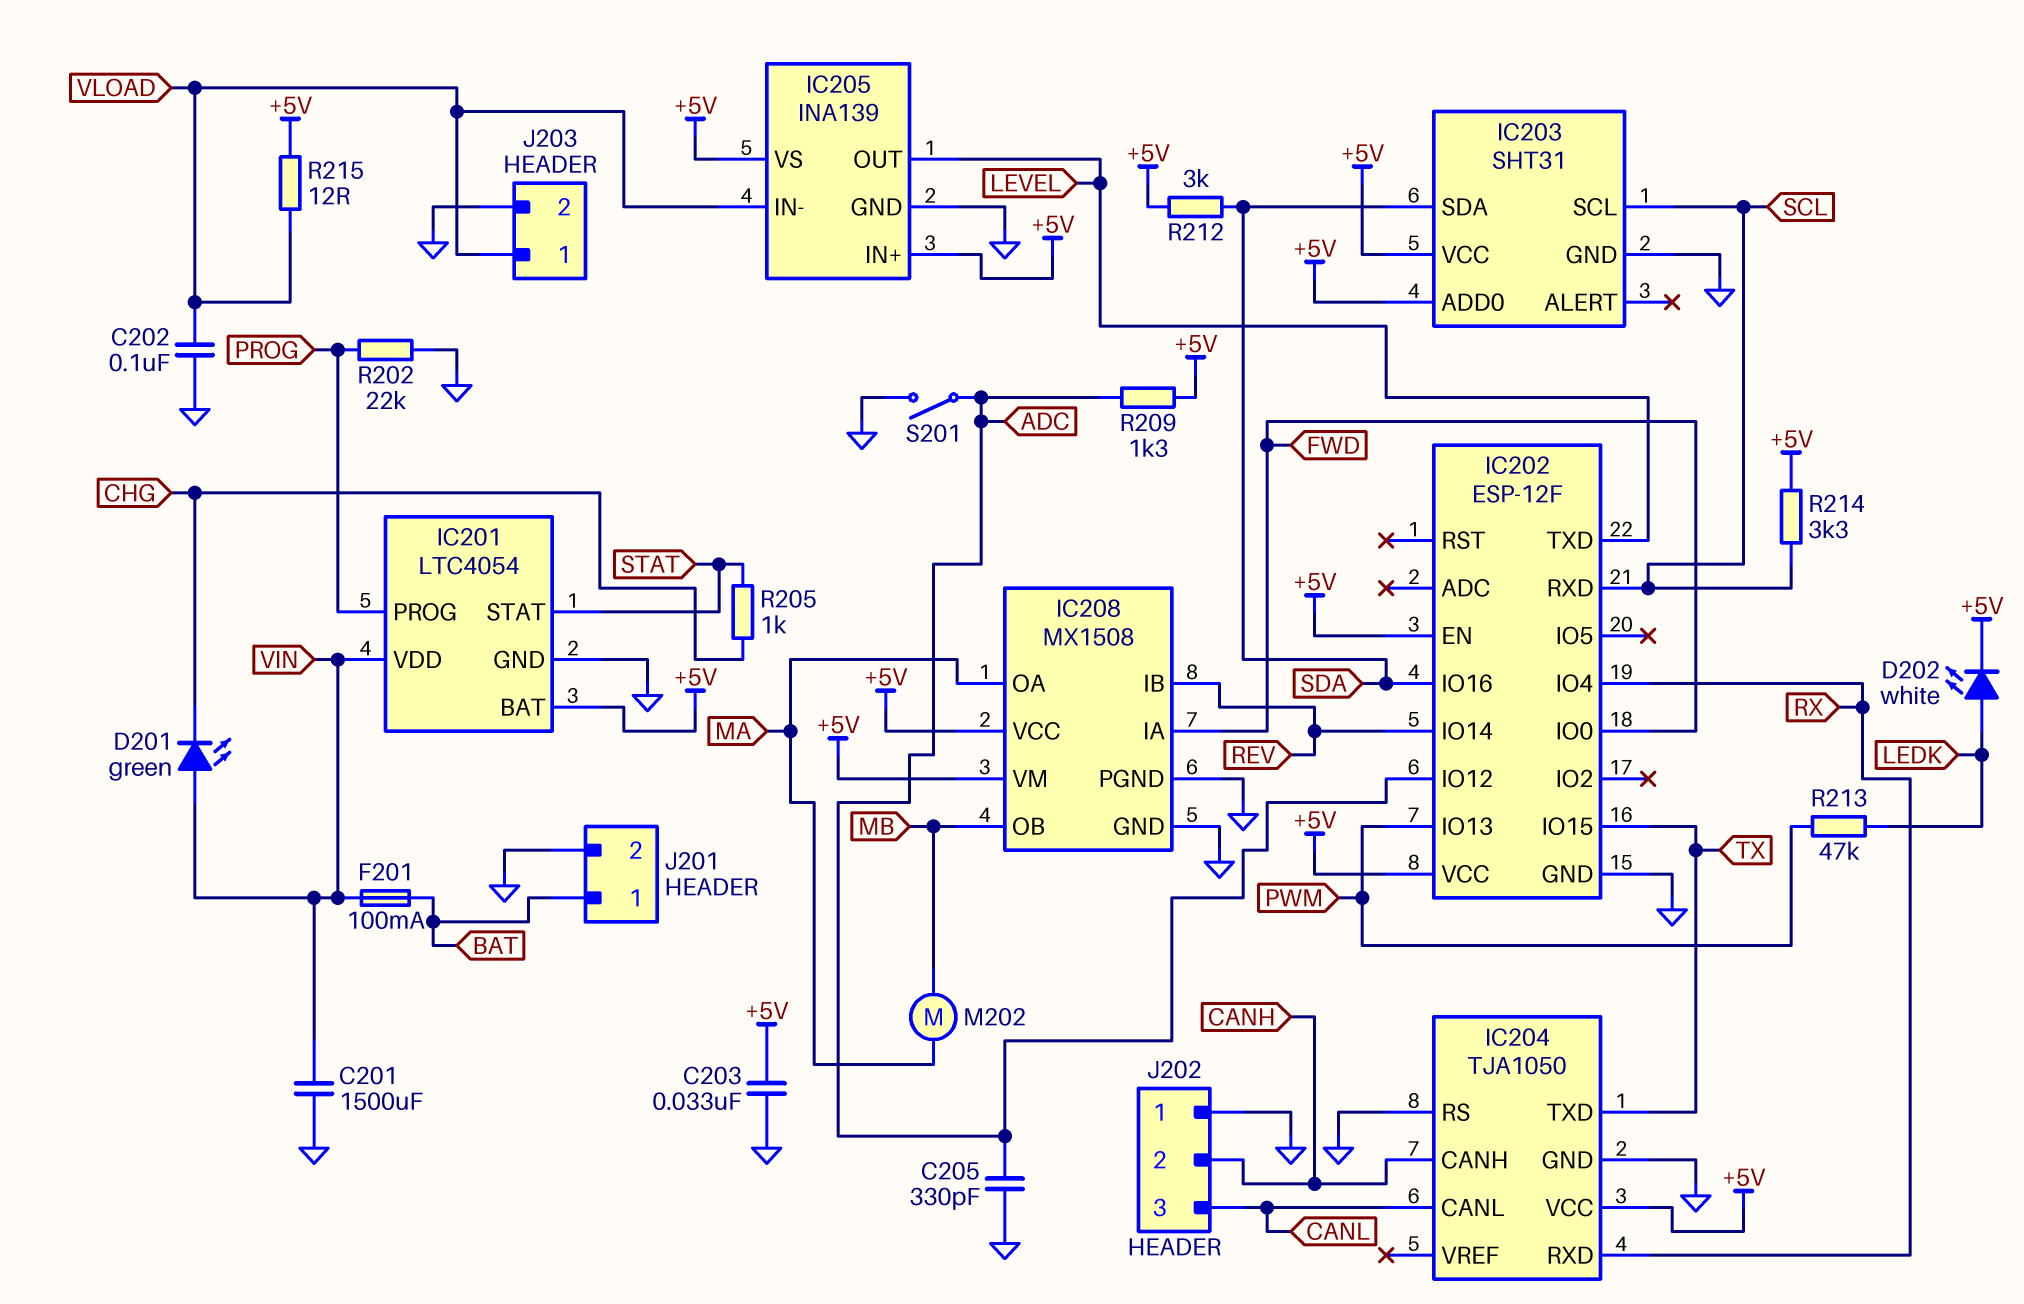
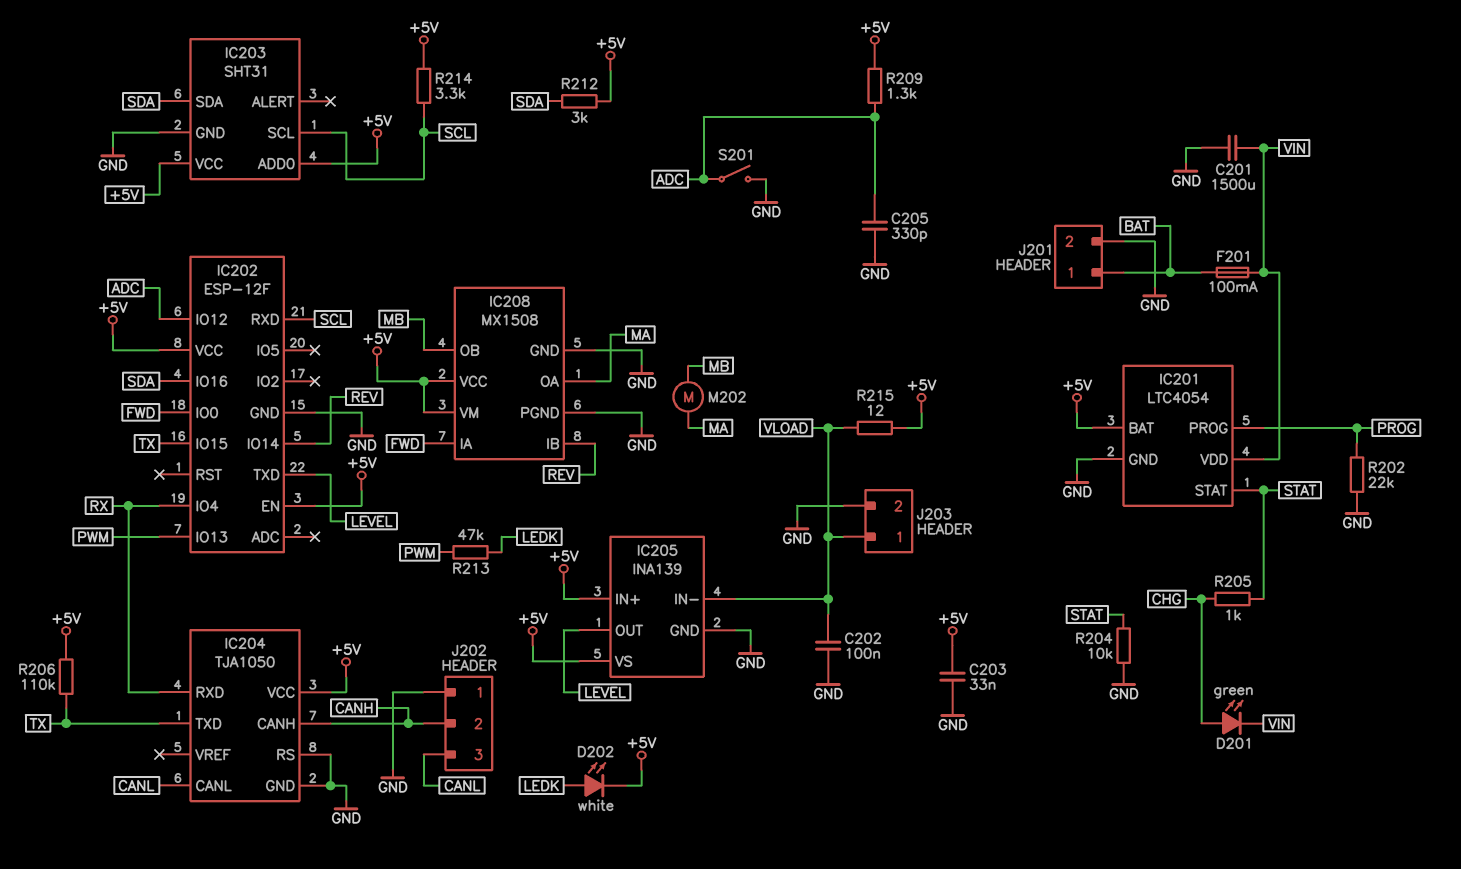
D201: LED green (A VIN, K CHG) -> LED green (A CHG, K VIN)
R204: none -> 10k (GND, STAT)
R206: none -> 110k (+5V, TX)

